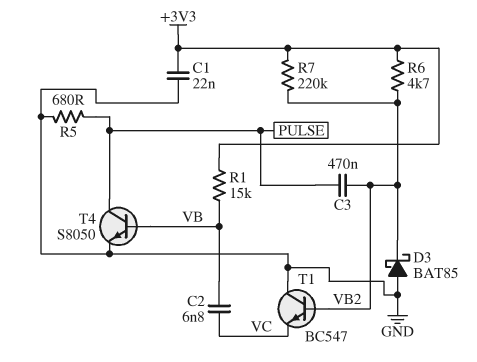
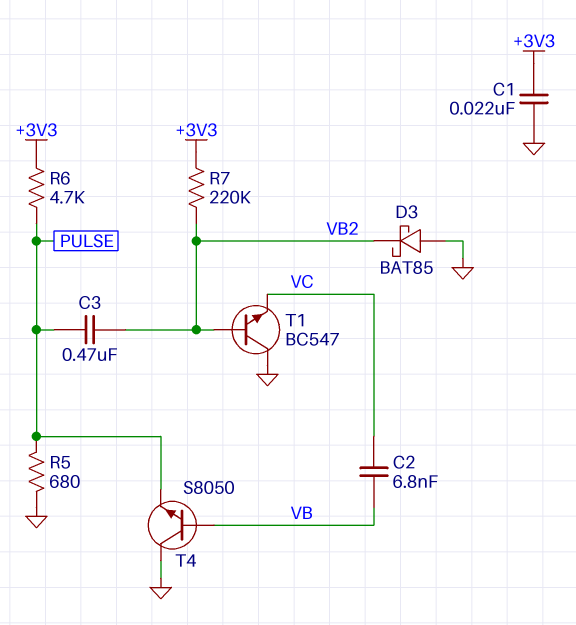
R1: 15k (+3V3, VB) -> none
R6: 4.7k (+3V3, VB2) -> 4.7k (+3V3, PULSE)
T4: NPN S8050 (B VB, C PULSE, E GND) -> NPN S8050 (B VB, C GND, E PULSE)

